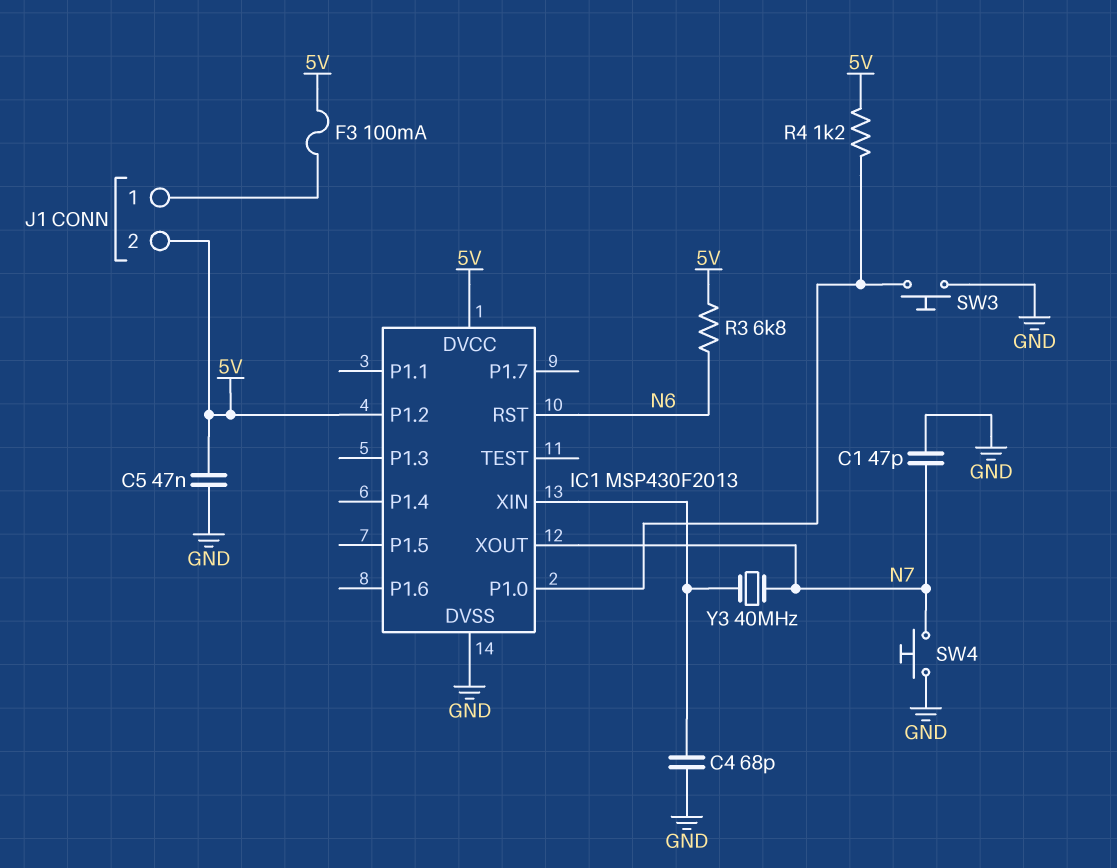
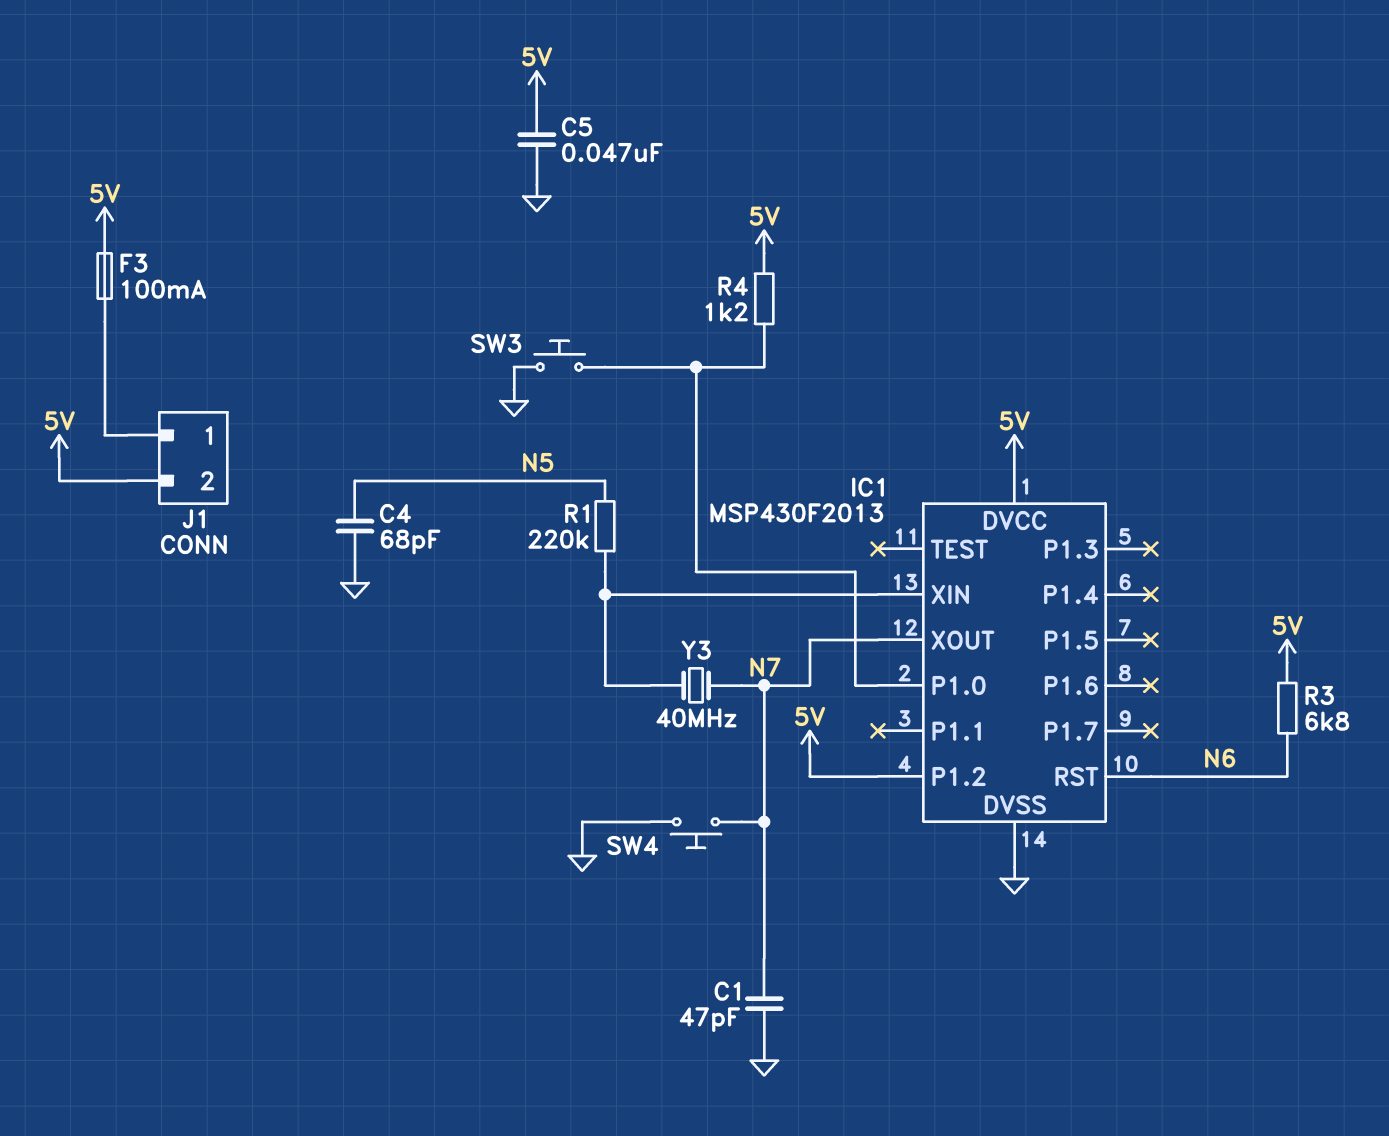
C4: 68pF (GND, IC1/XIN) -> 68pF (GND, N5)
R1: none -> 220k (IC1/XIN, N5)

